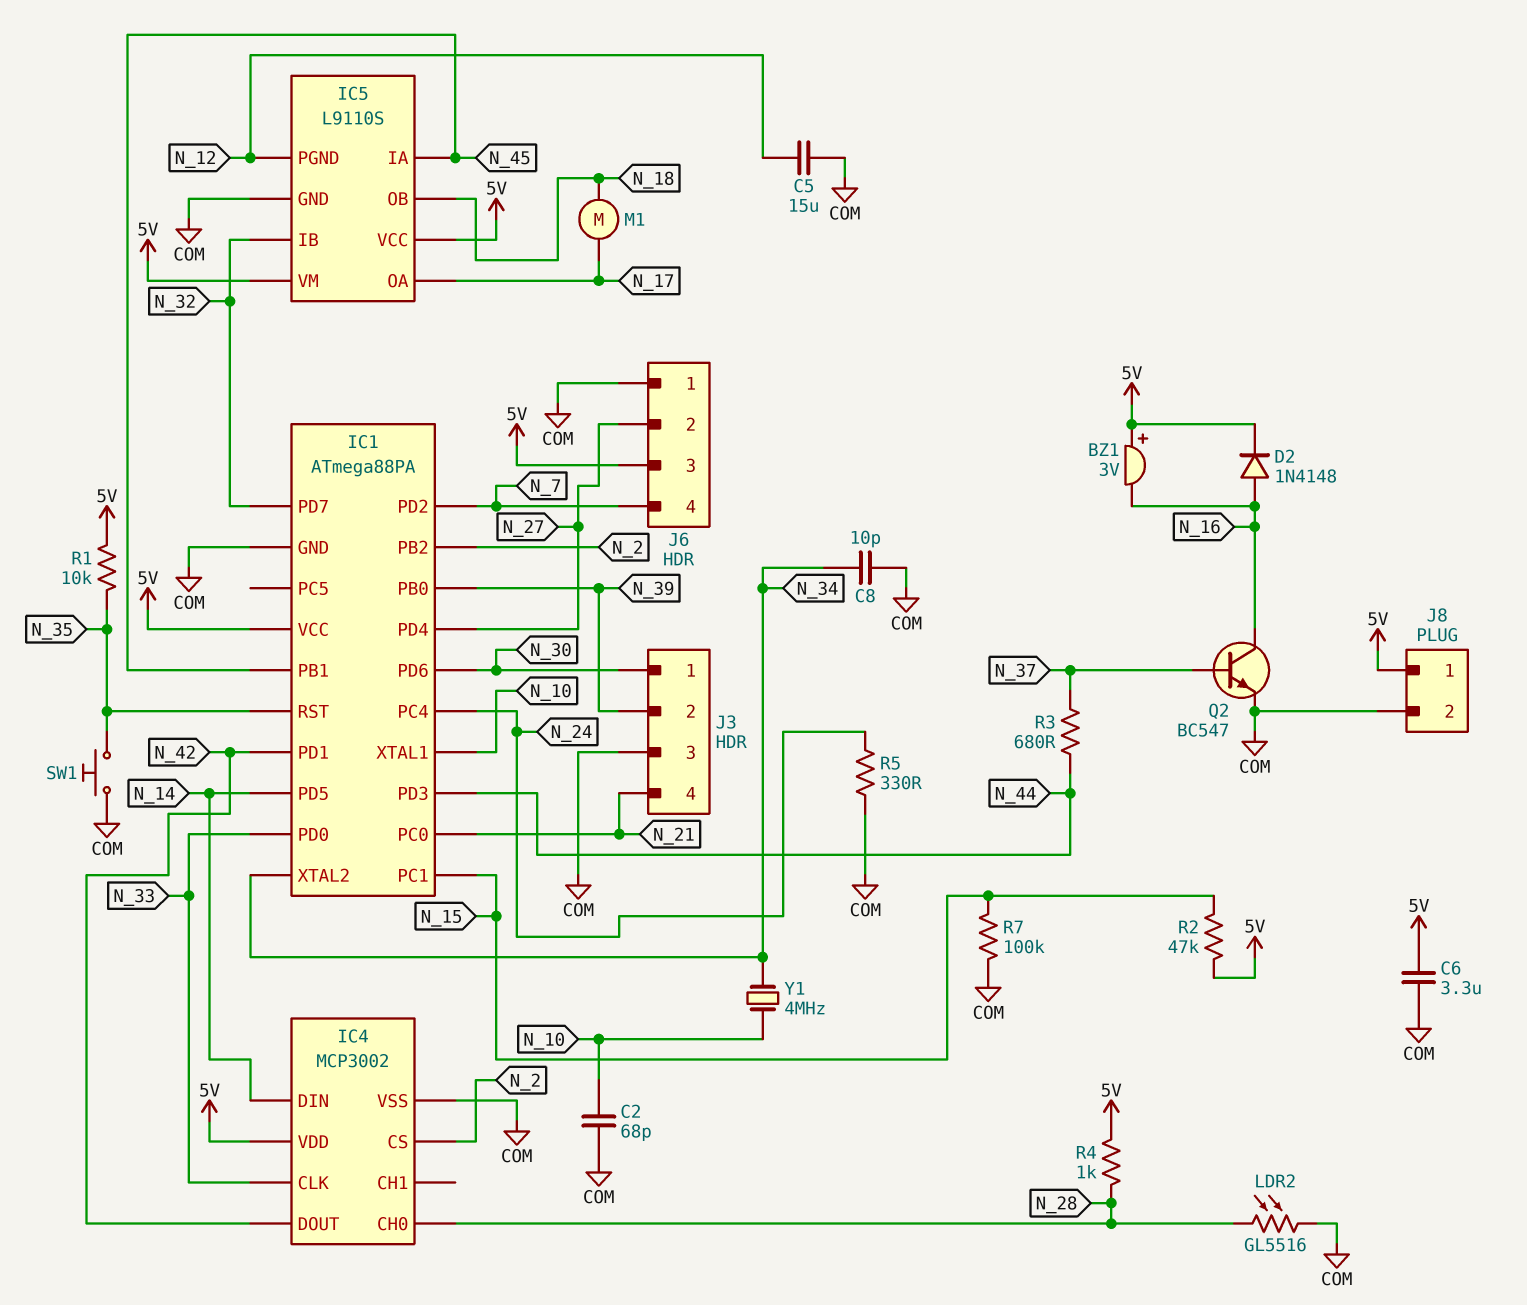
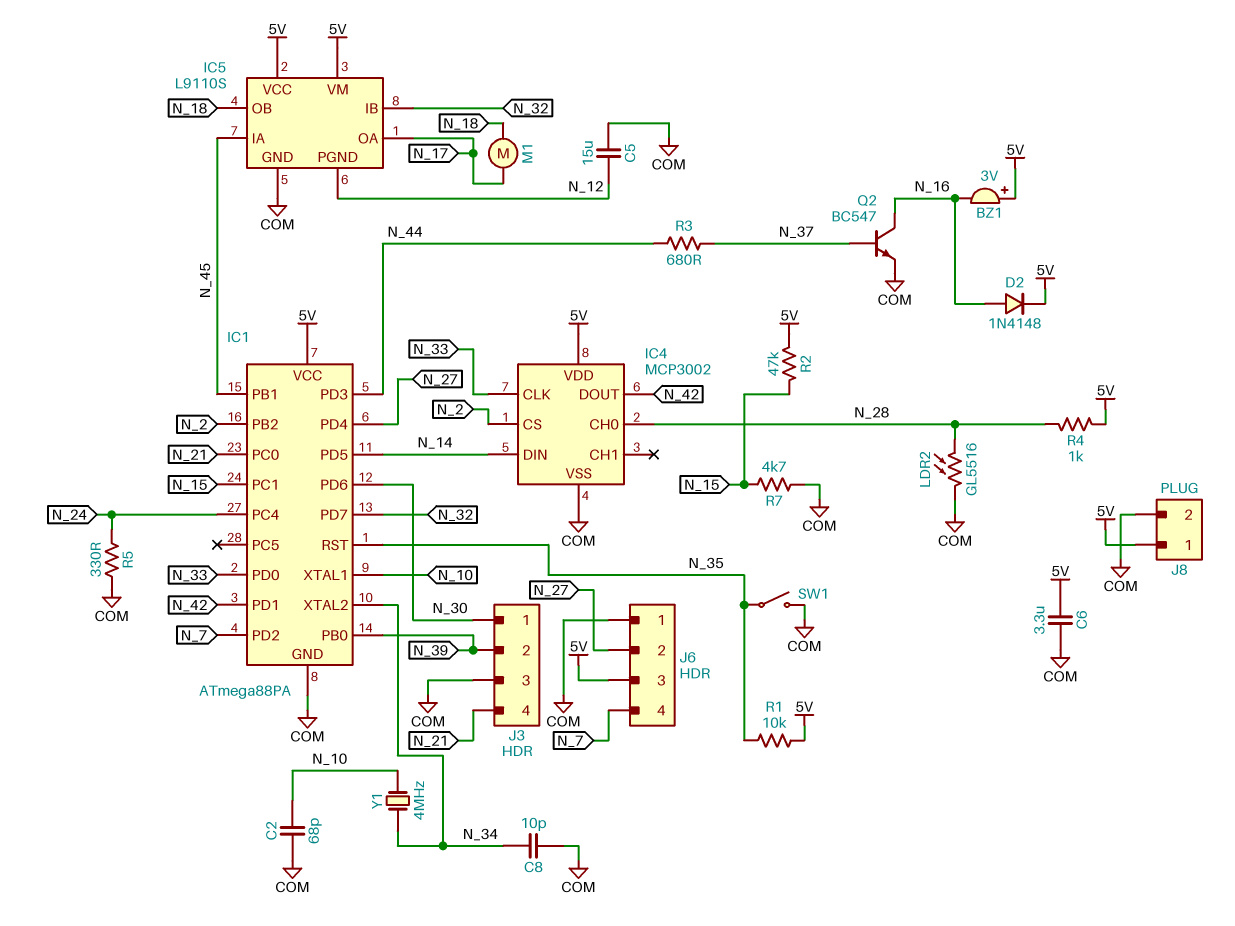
R7: 100k (COM, N_15) -> 4.7k (COM, N_15)
SW1: button (COM, N_35) -> switch (COM, N_35)

